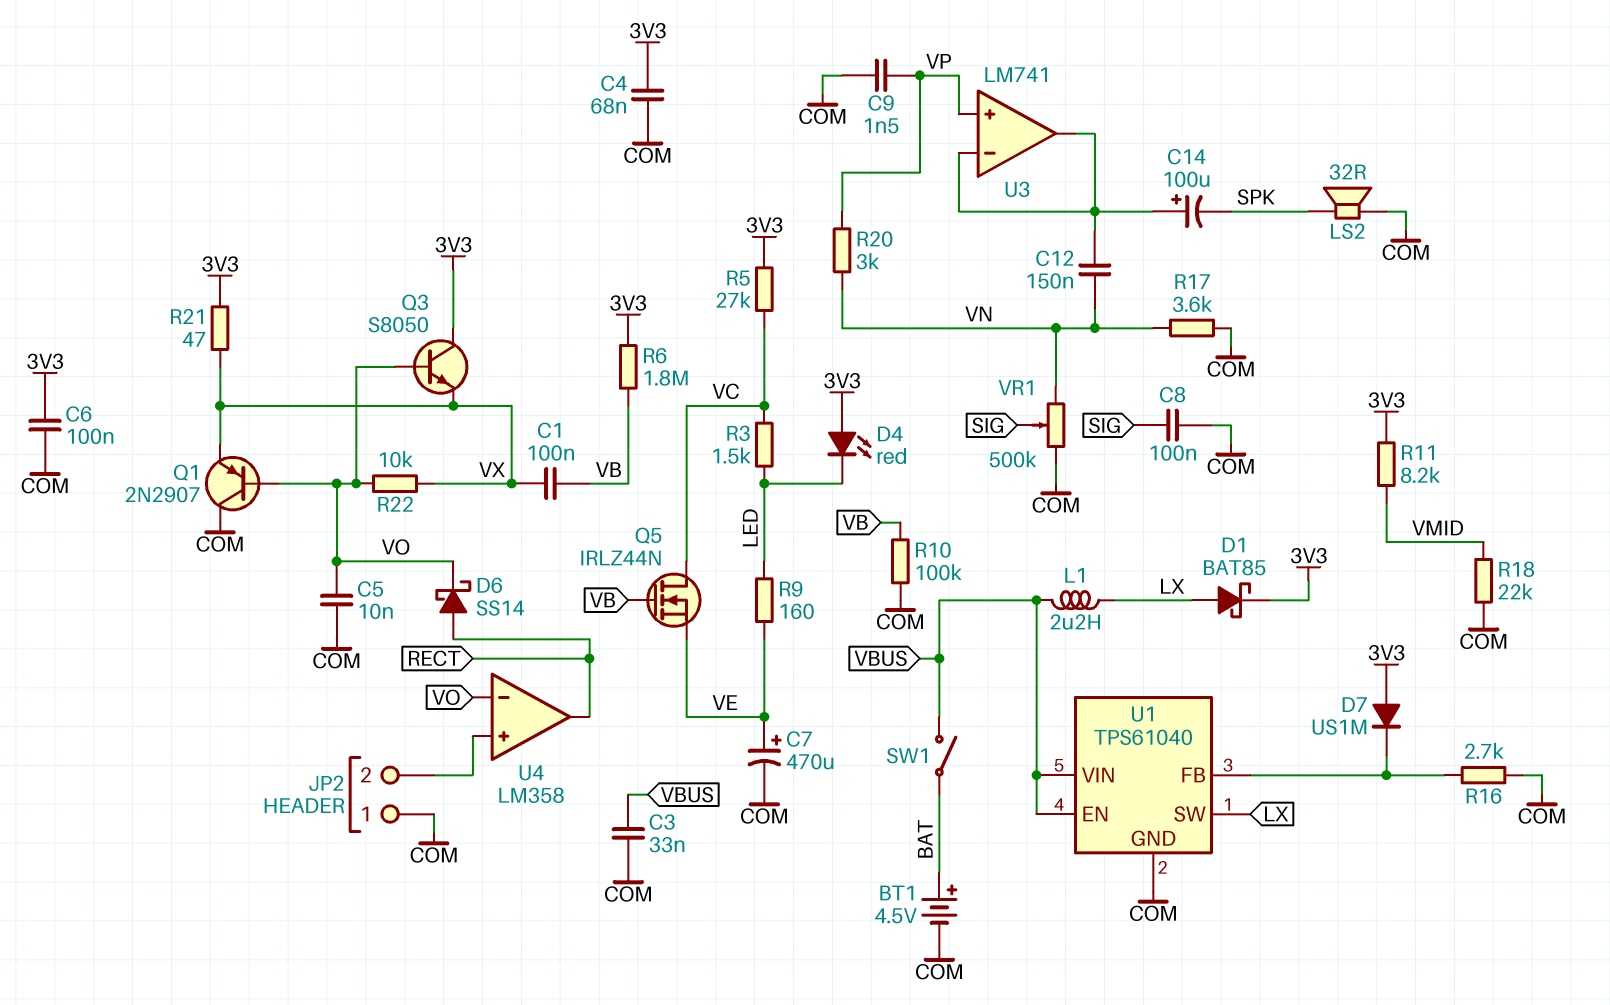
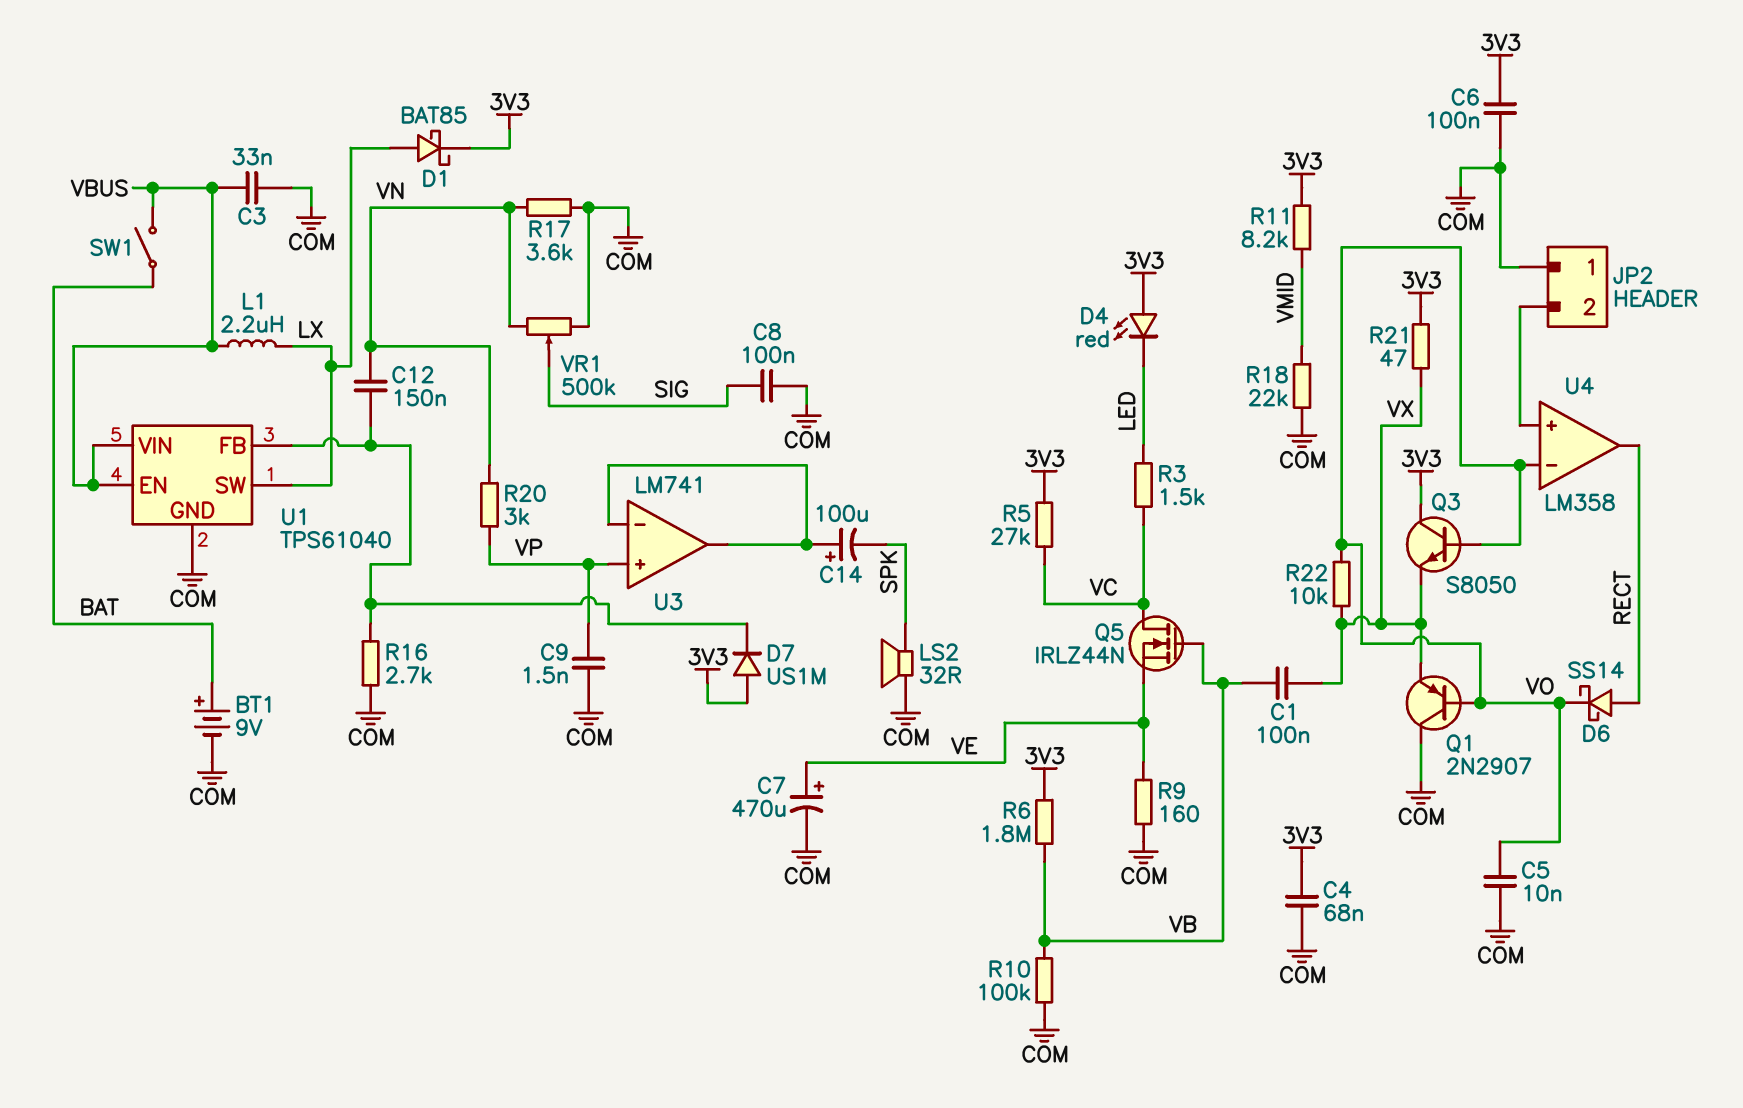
BT1: 4.5V (plus BAT, minus COM) -> 9V (plus BAT, minus COM)
C12: 150nF (U3/in-, VN) -> 150nF (U1/FB, VN)
R9: 160 (LED, VE) -> 160 (COM, VE)

